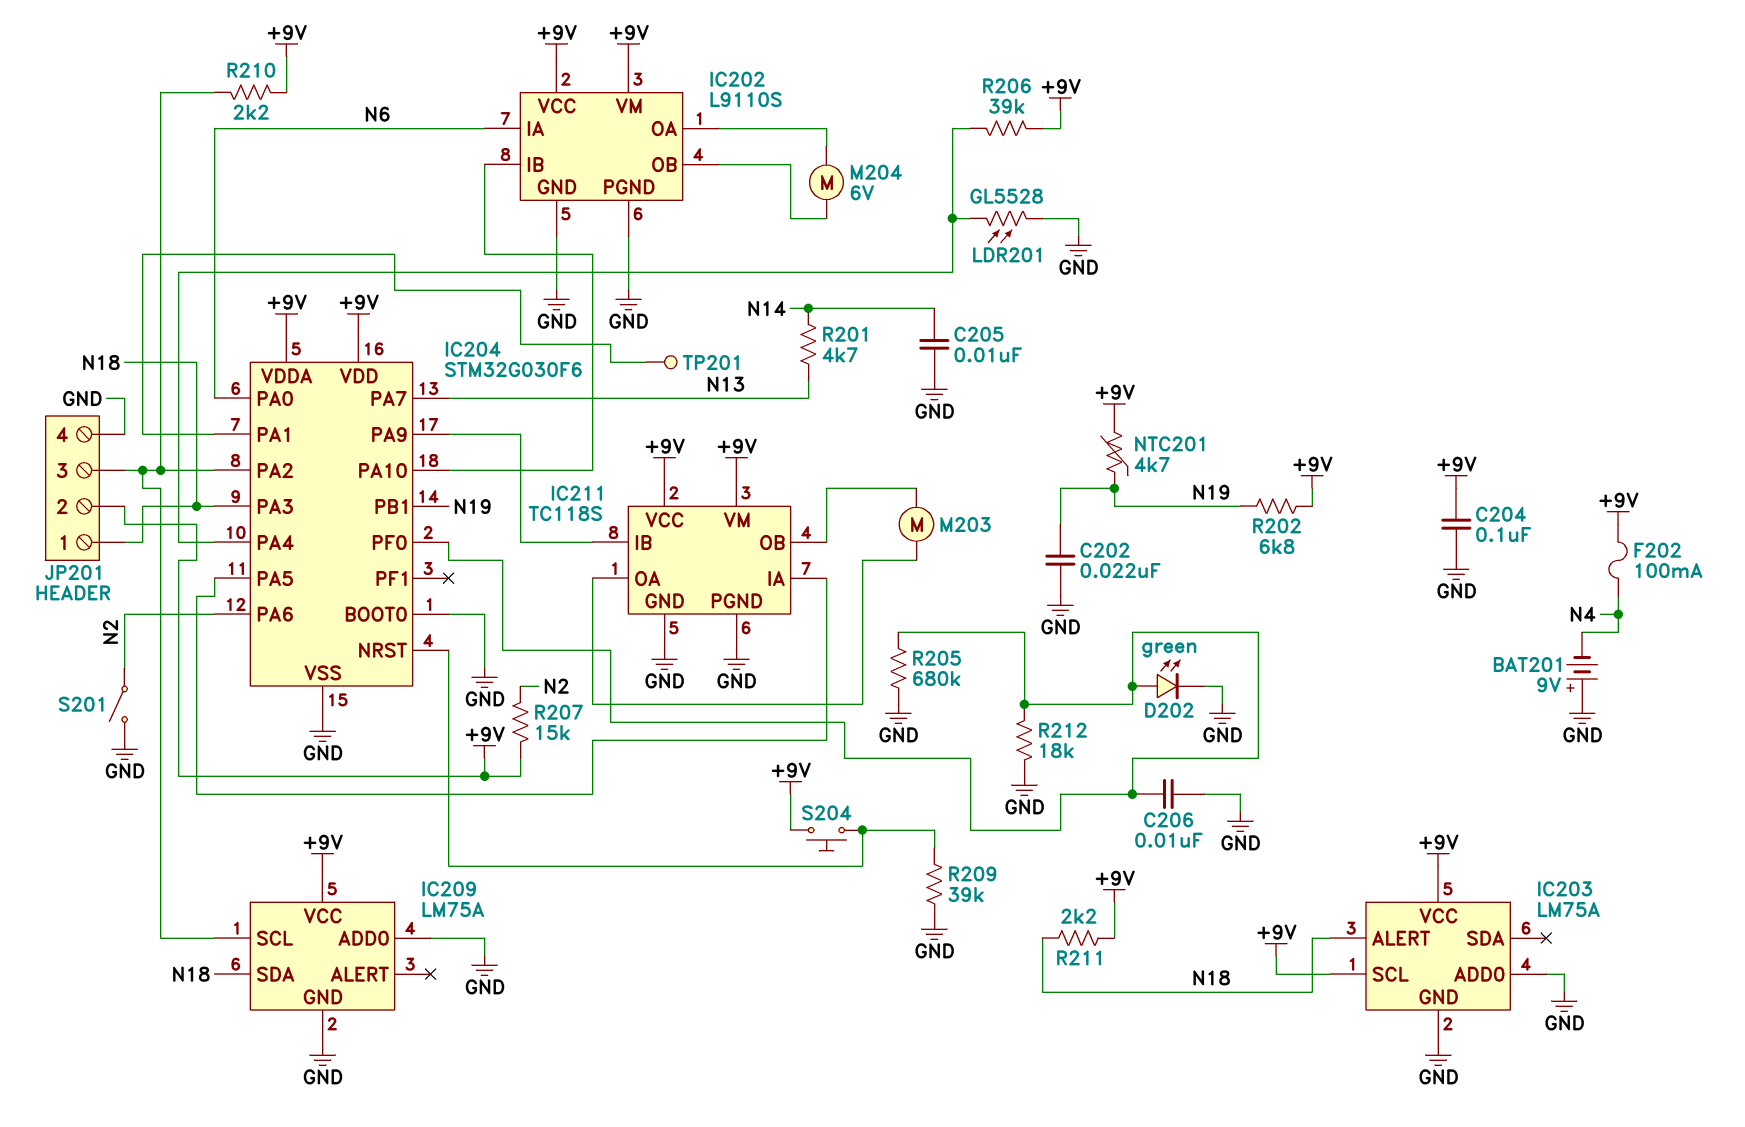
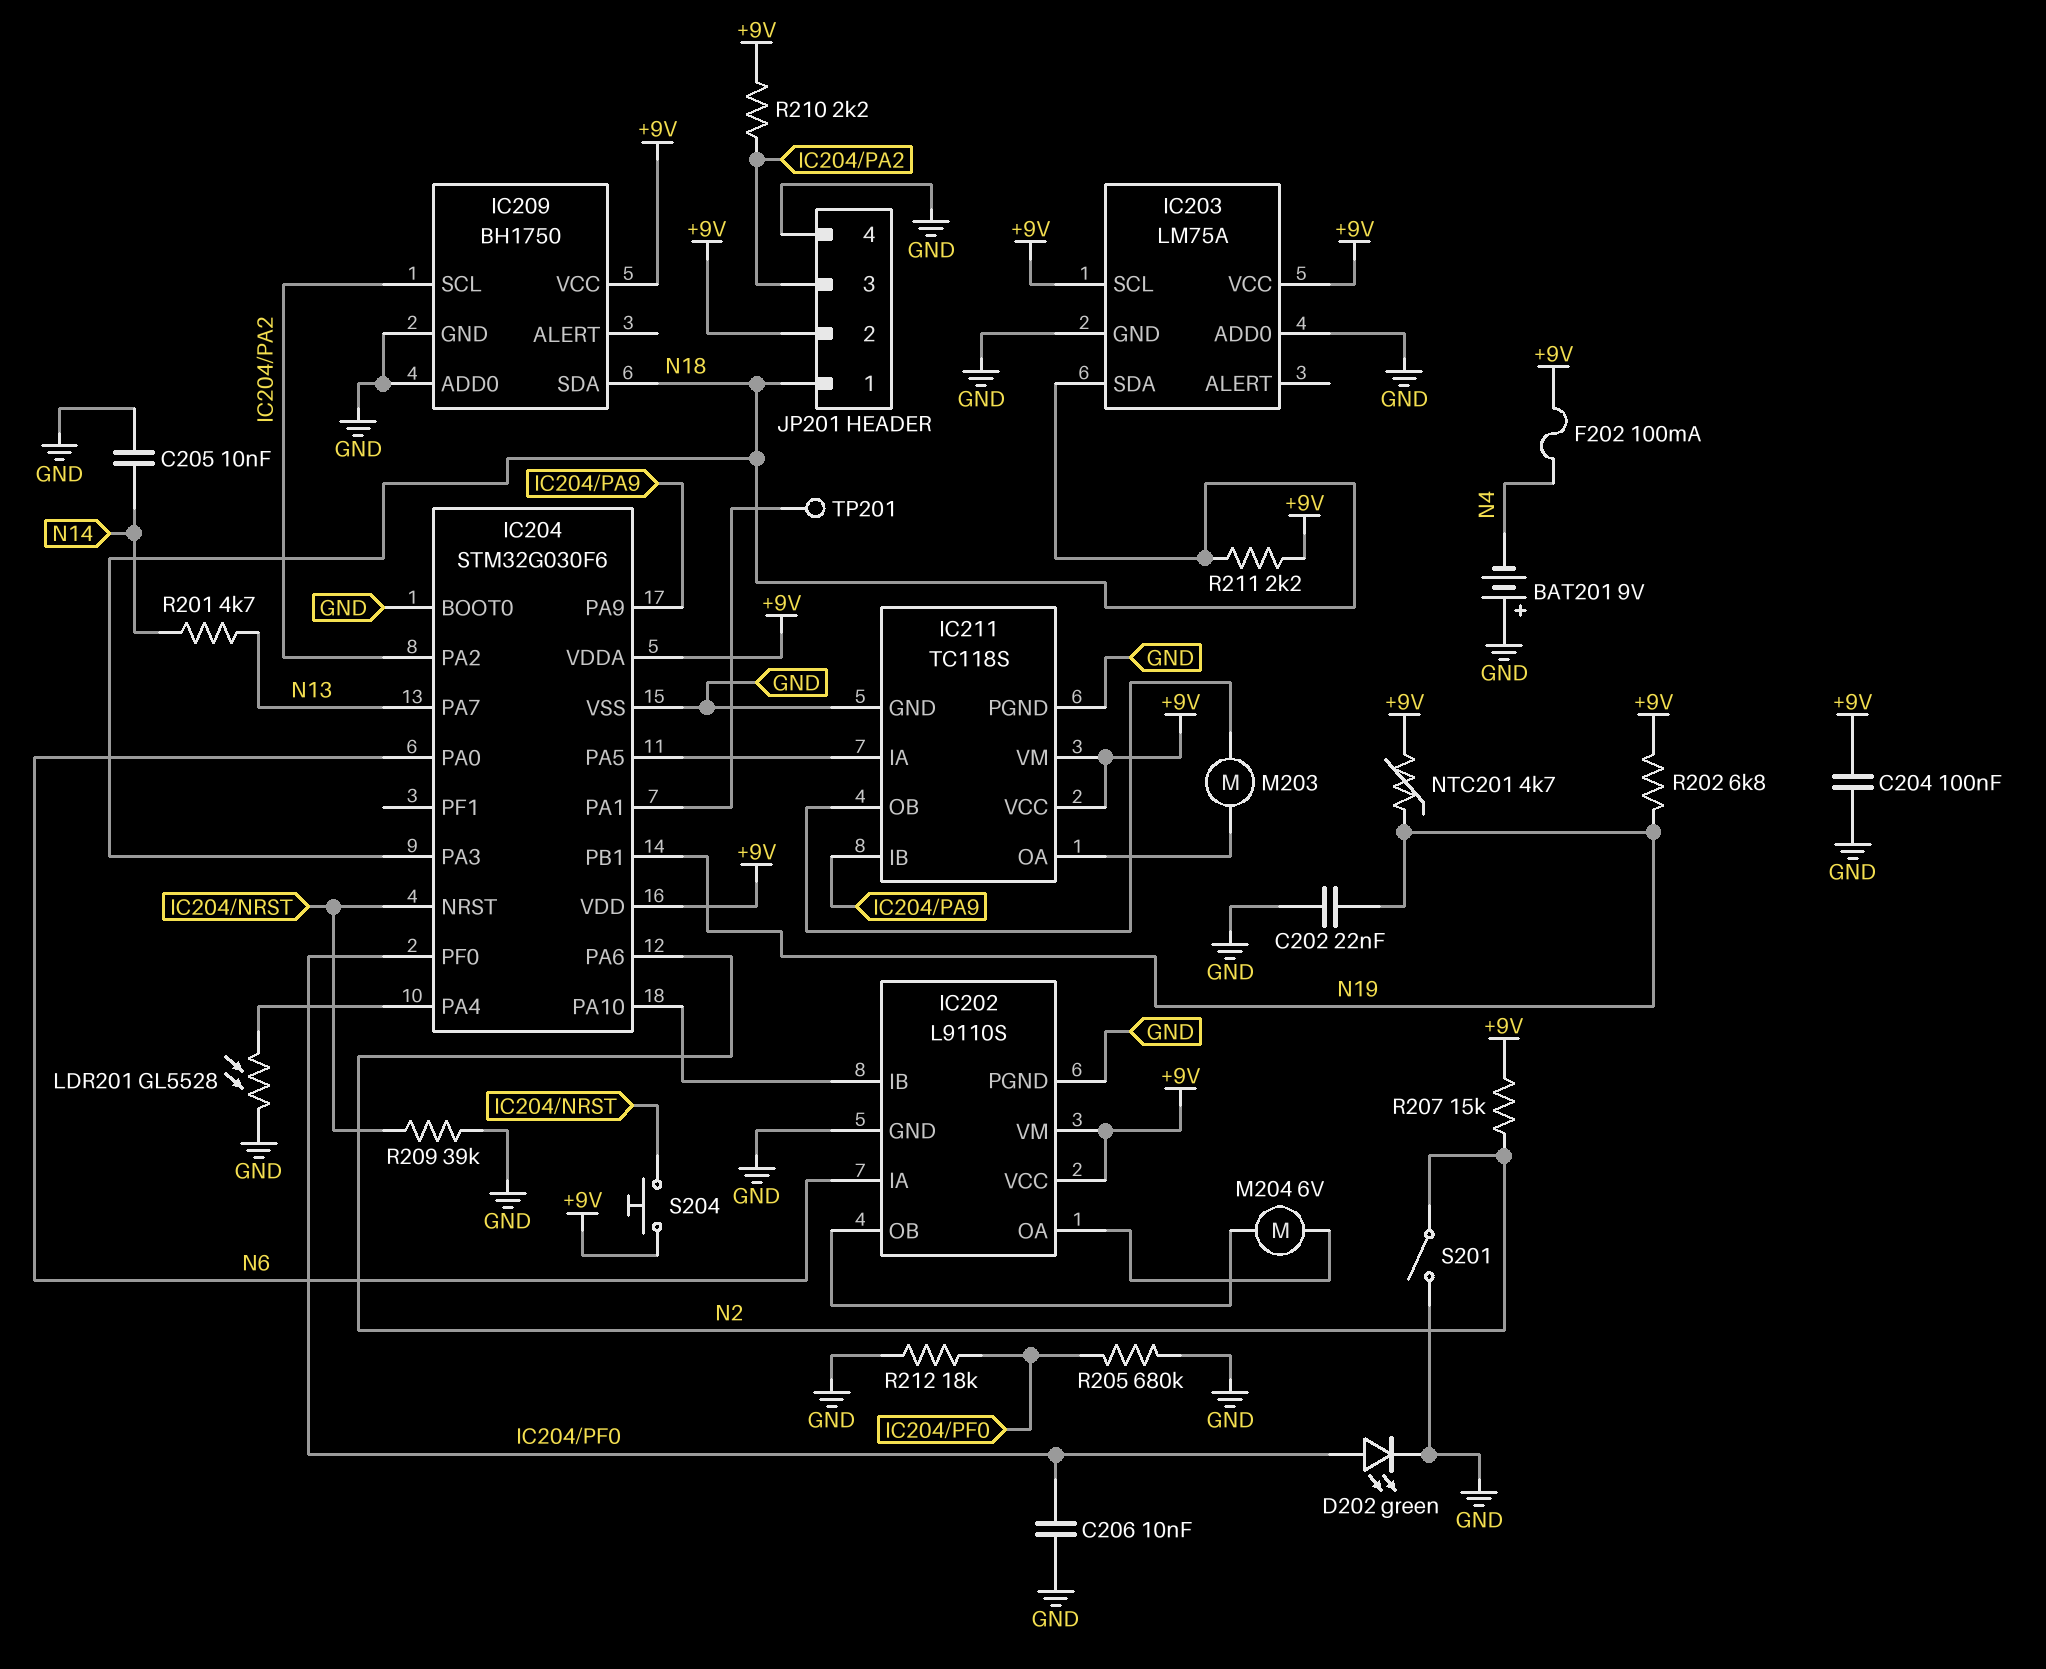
IC203 pin ALERT: N18 -> none
IC203 pin SDA: none -> N18
IC209: LM75A -> BH1750
R206: 39k (+9V, IC204/PA4) -> none

